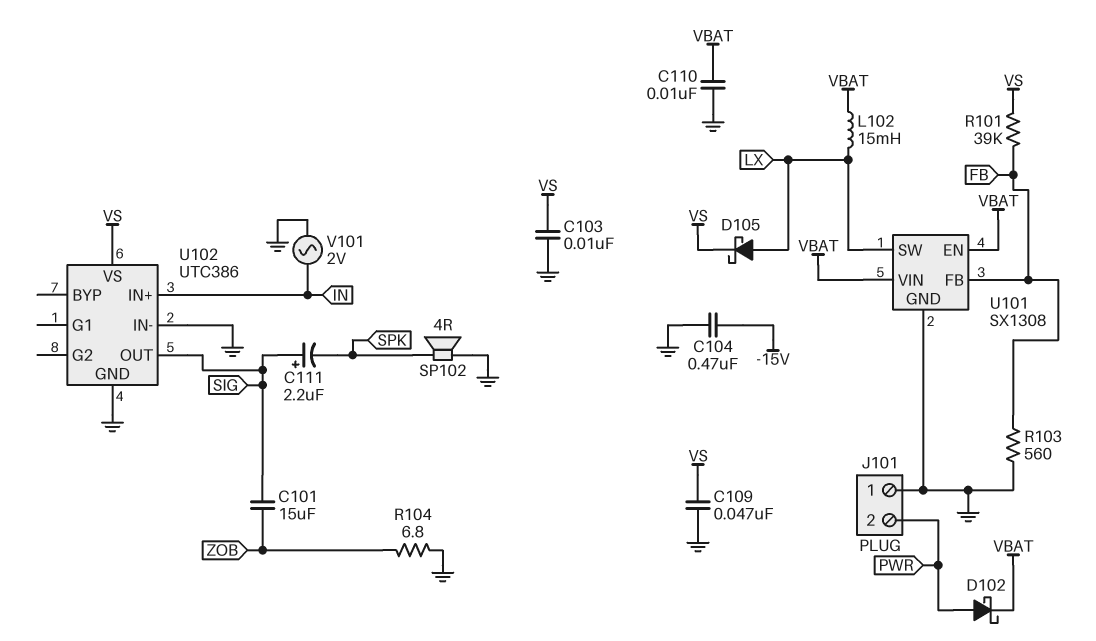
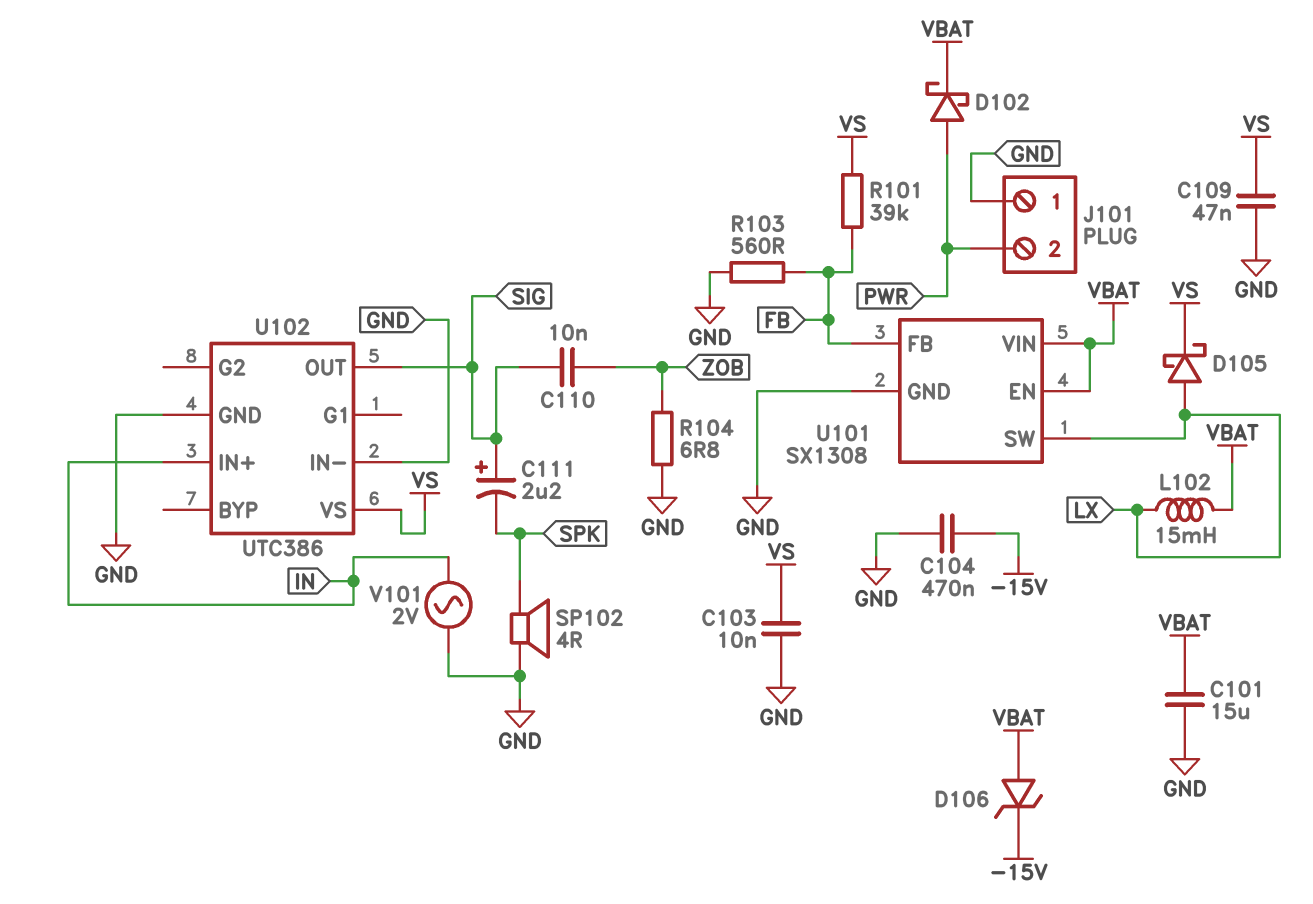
C101: 15uF (SIG, ZOB) -> 15uF (GND, VBAT)
C110: 10nF (GND, VBAT) -> 10nF (SIG, ZOB)
D106: none -> zener (A VBAT, K -15V)

